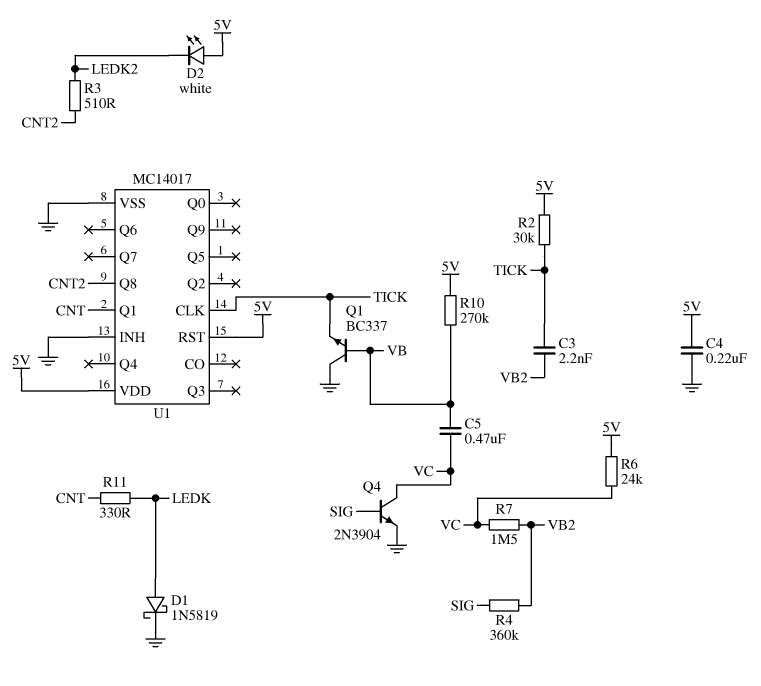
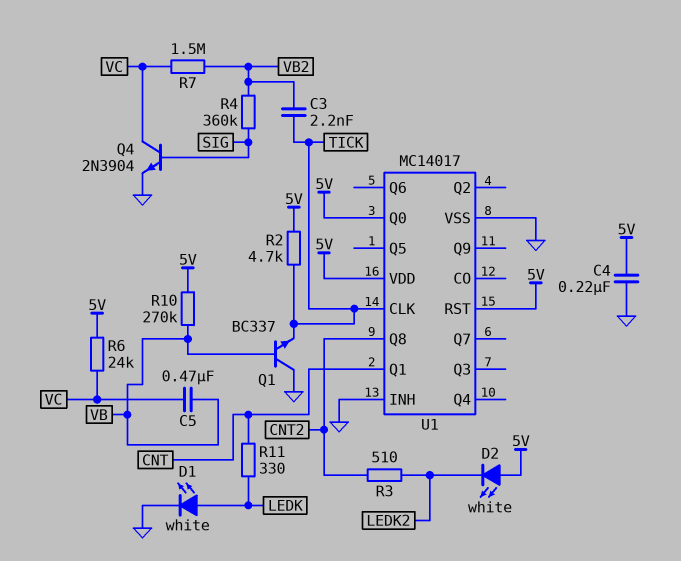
D1: schottky 1N5819 (A LEDK, K GND) -> LED white (A LEDK, K GND)
R2: 30k (5V, TICK) -> 4.7k (5V, TICK)
U1 pin Q0: none -> 5V

